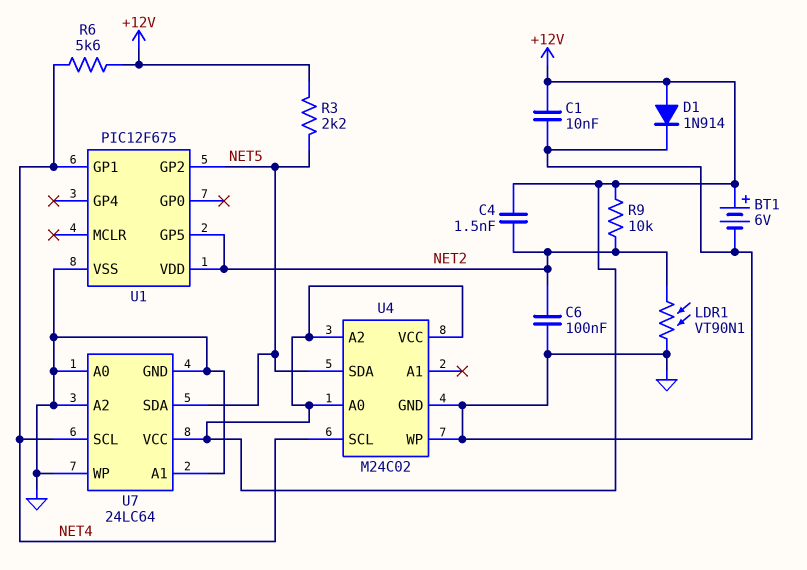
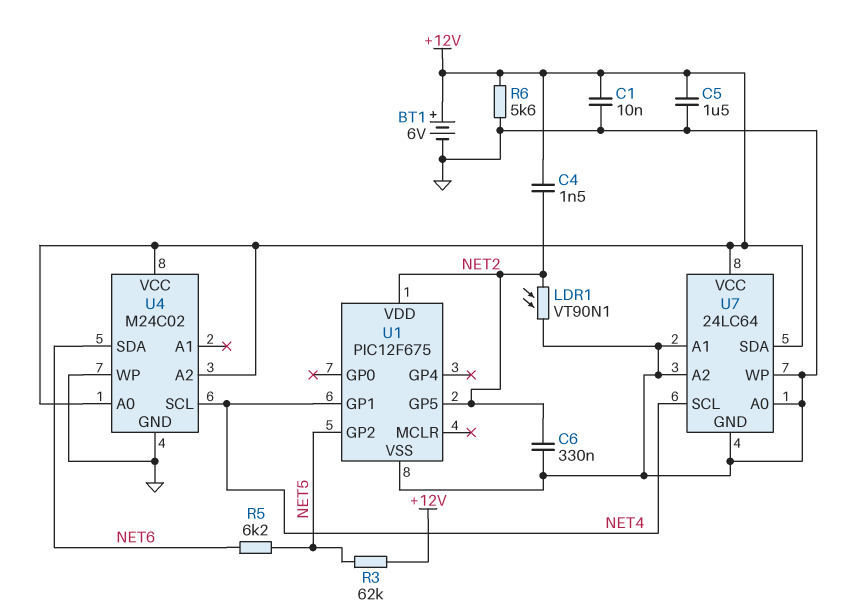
C5: none -> 1.5uF (+12V, GND)
C6: 100nF (GND, NET2) -> 330nF (GND, NET2)
D1: diode 1N914 (A +12V, K GND) -> none
R3: 2.2k (+12V, NET5) -> 62k (+12V, NET5)
R5: none -> 6.2k (NET5, NET6)
R6: 5.6k (+12V, NET4) -> 5.6k (+12V, GND)
R9: 10k (+12V, NET2) -> none
U4 pin SDA: NET5 -> NET6
U7 pin SDA: NET5 -> +12V

